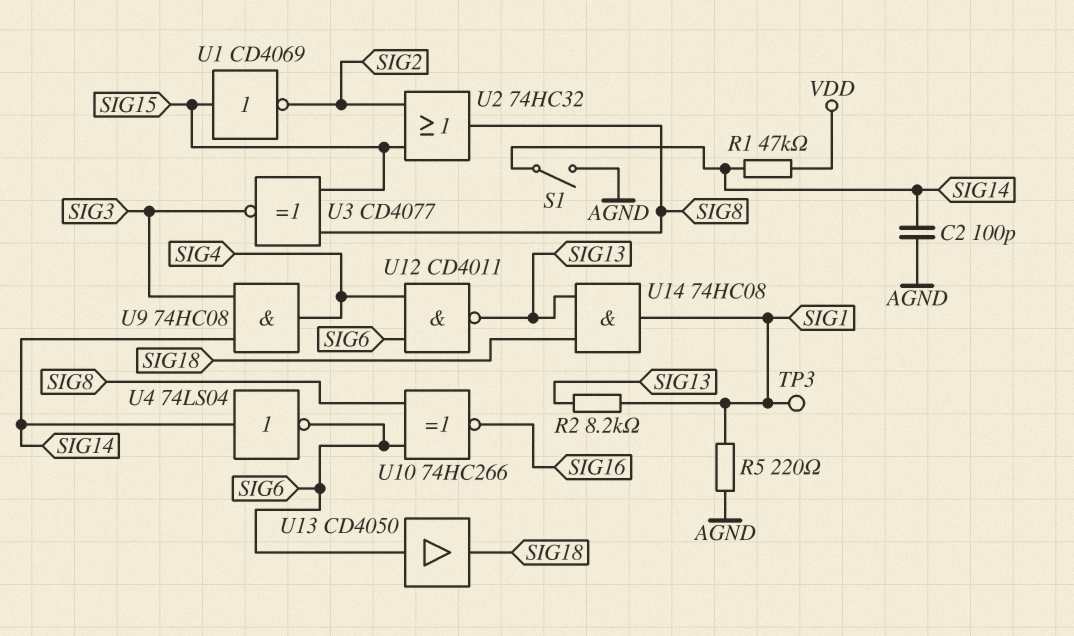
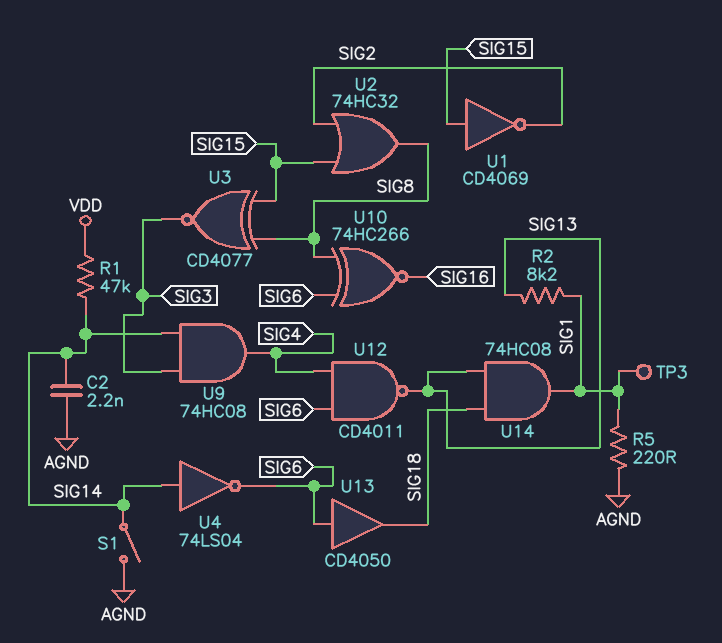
C2: 100pF (AGND, SIG14) -> 2.2nF (AGND, SIG14)

